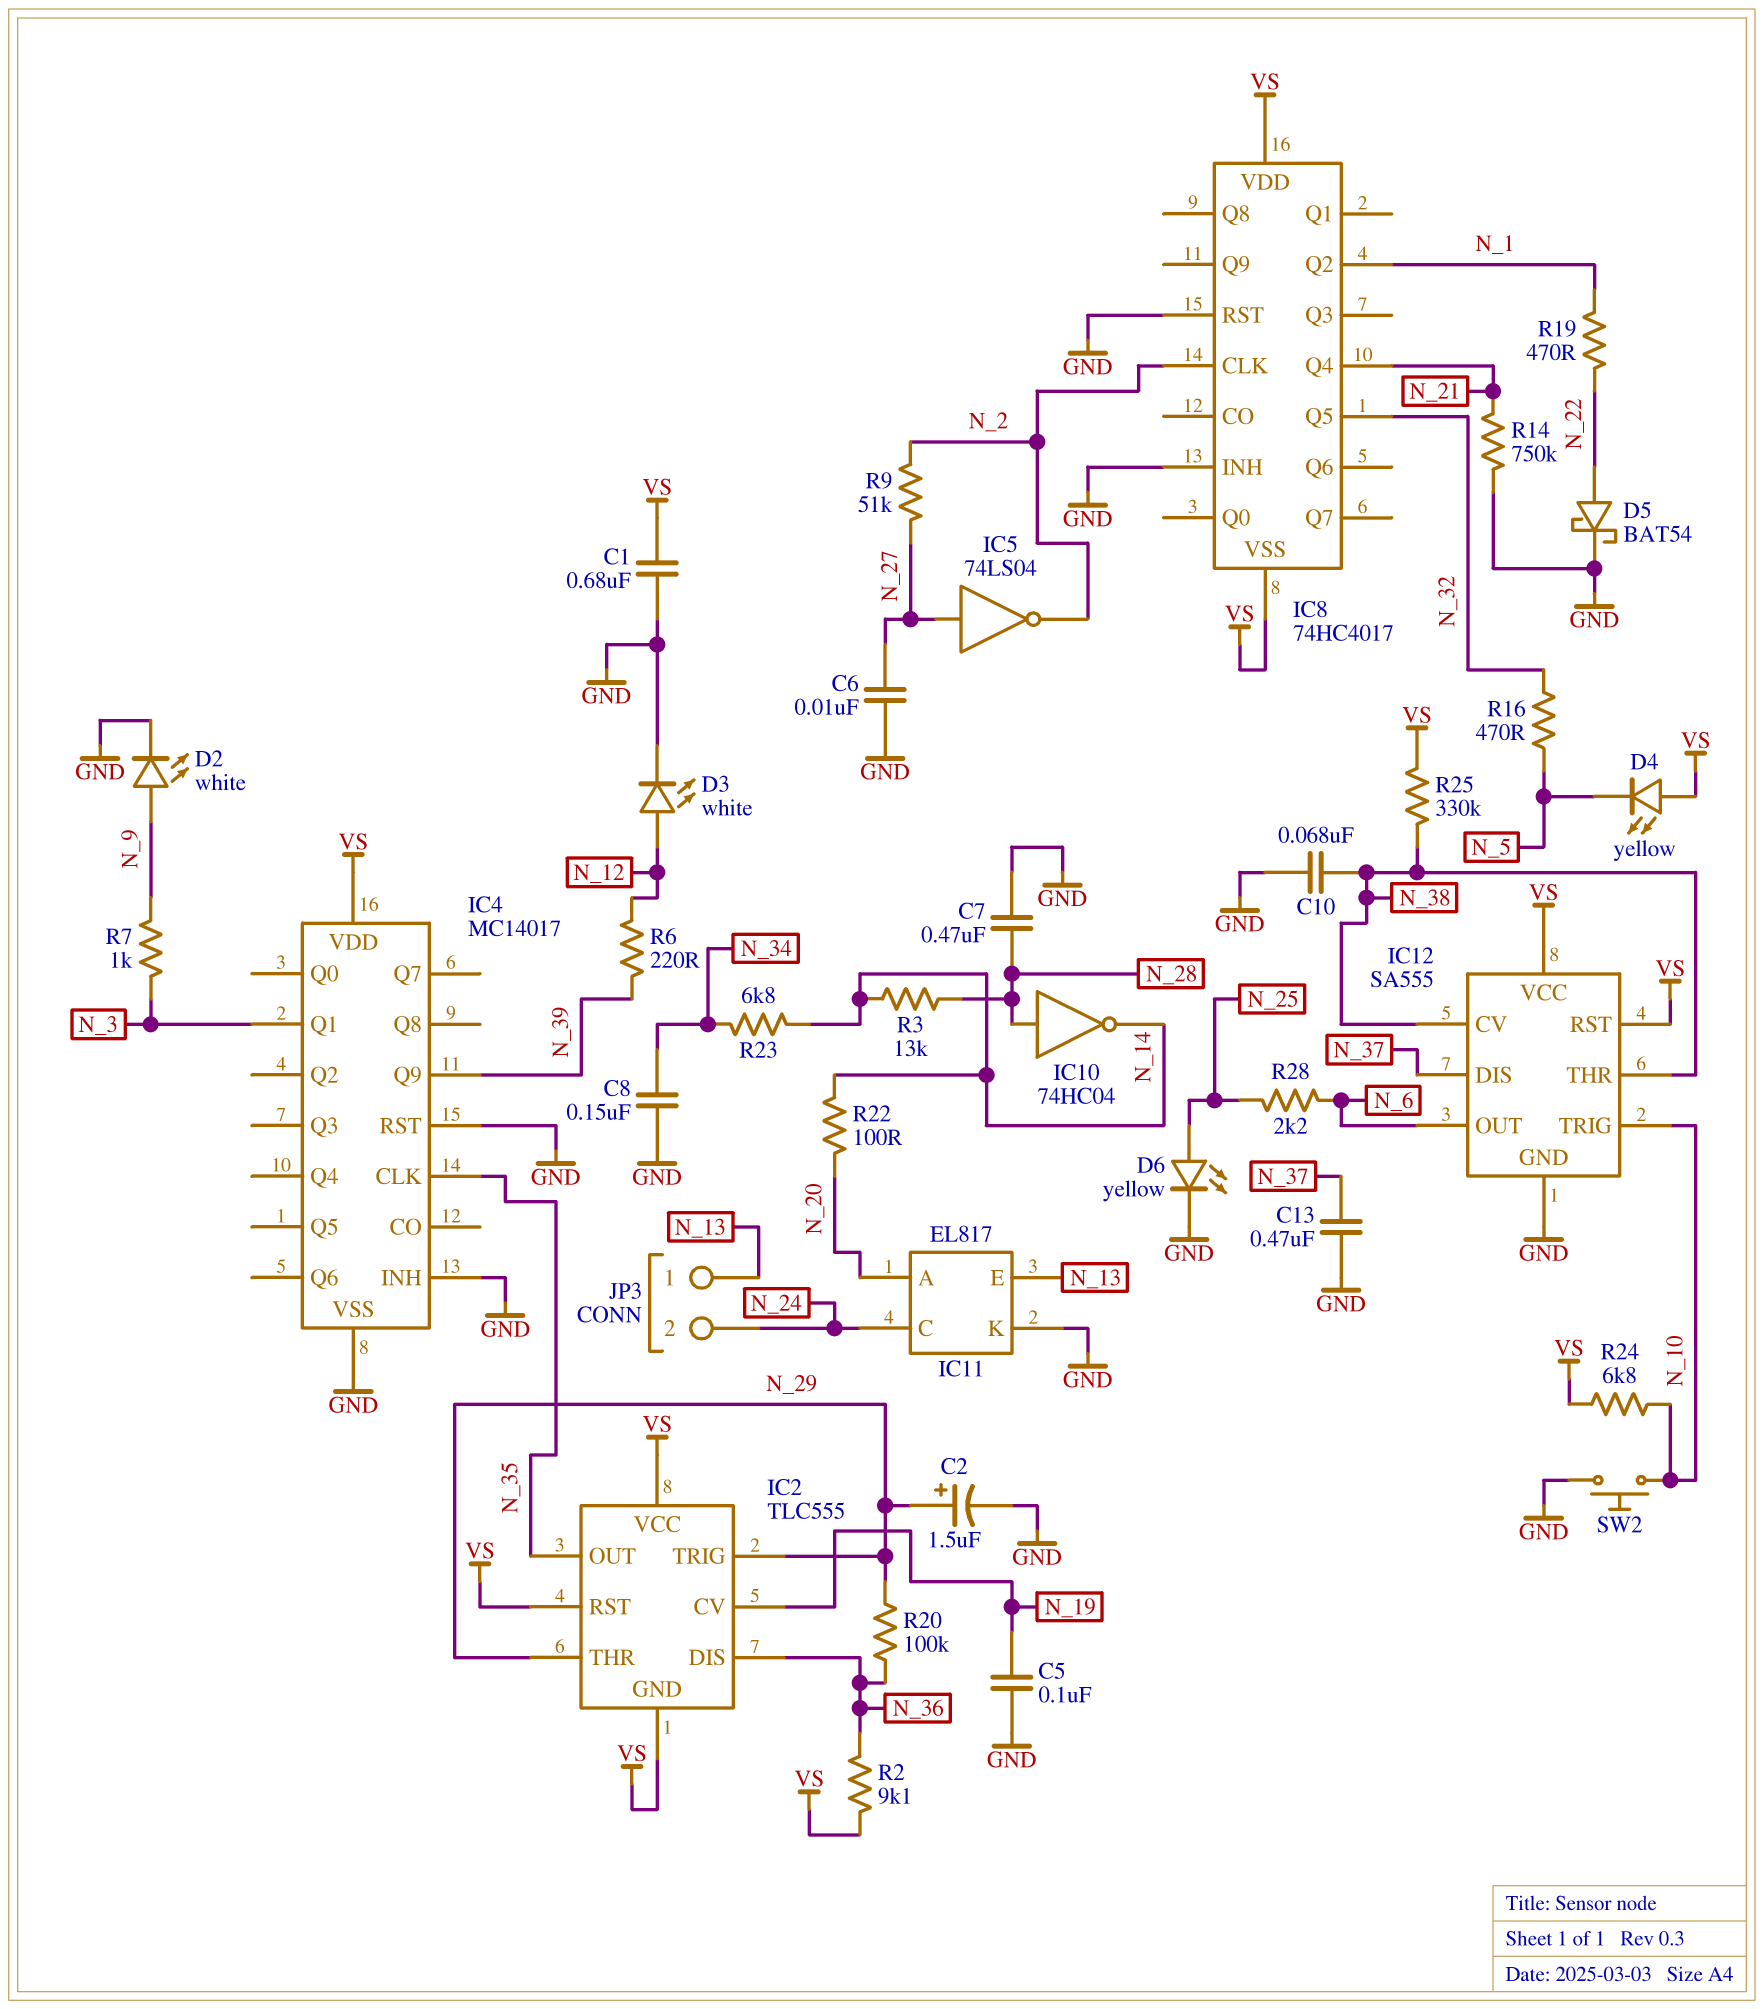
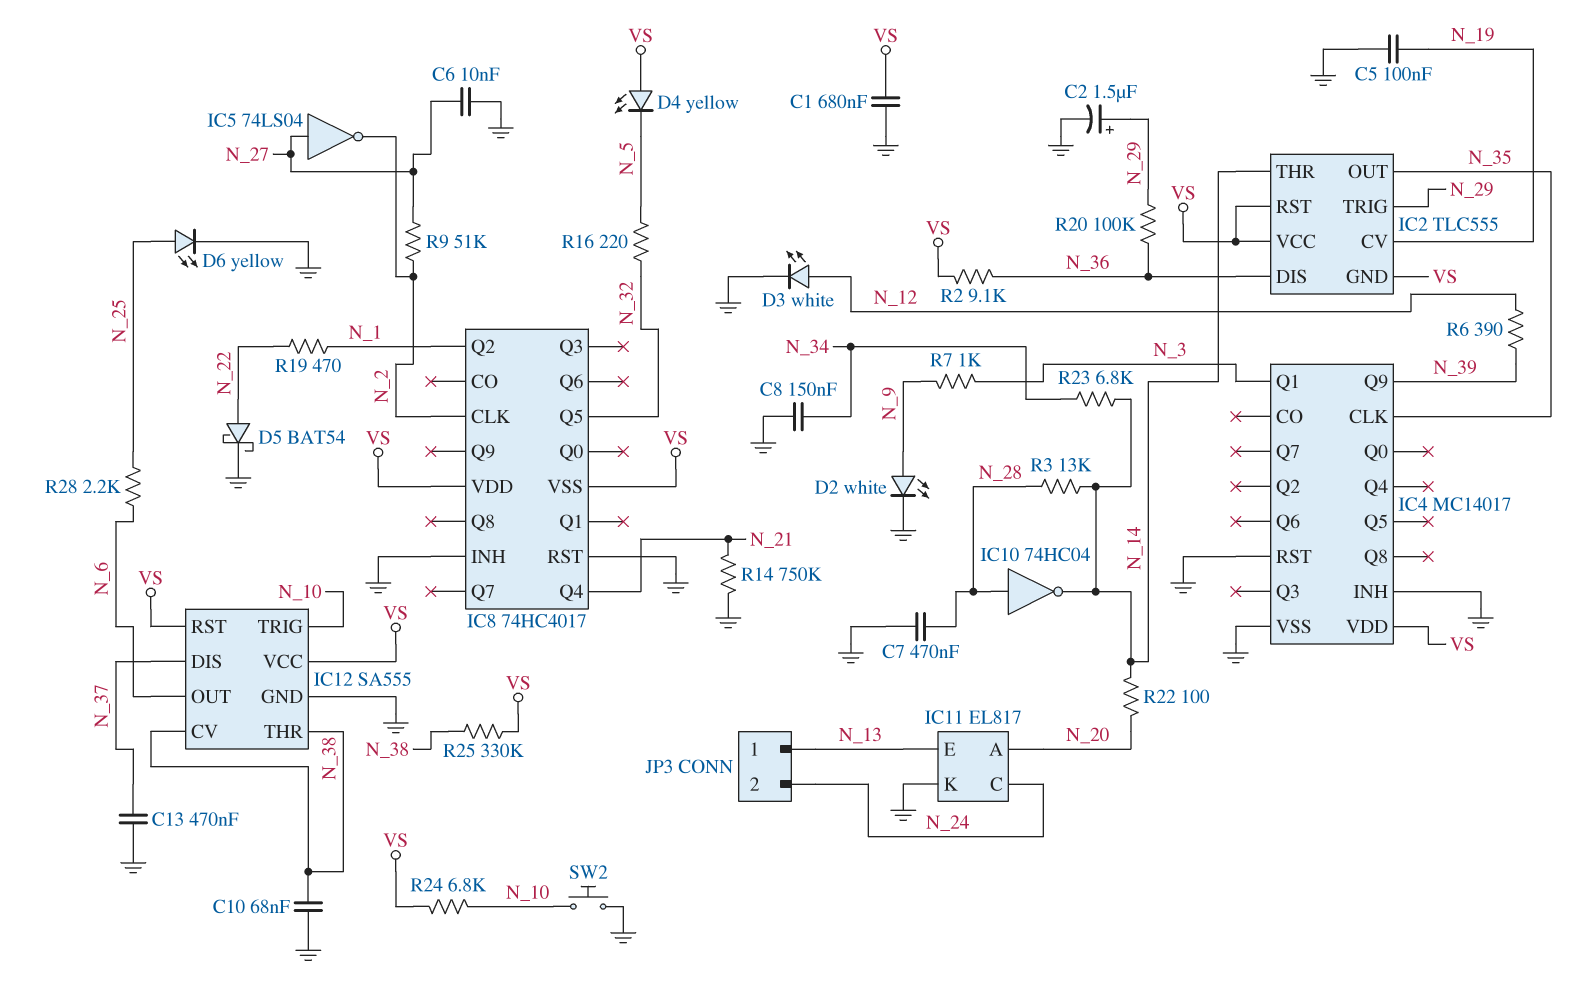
IC2 pin THR: N_29 -> N_14
R6: 220 (N_12, N_39) -> 390 (N_12, N_39)
R16: 470 (N_5, N_32) -> 220 (N_5, N_32)

